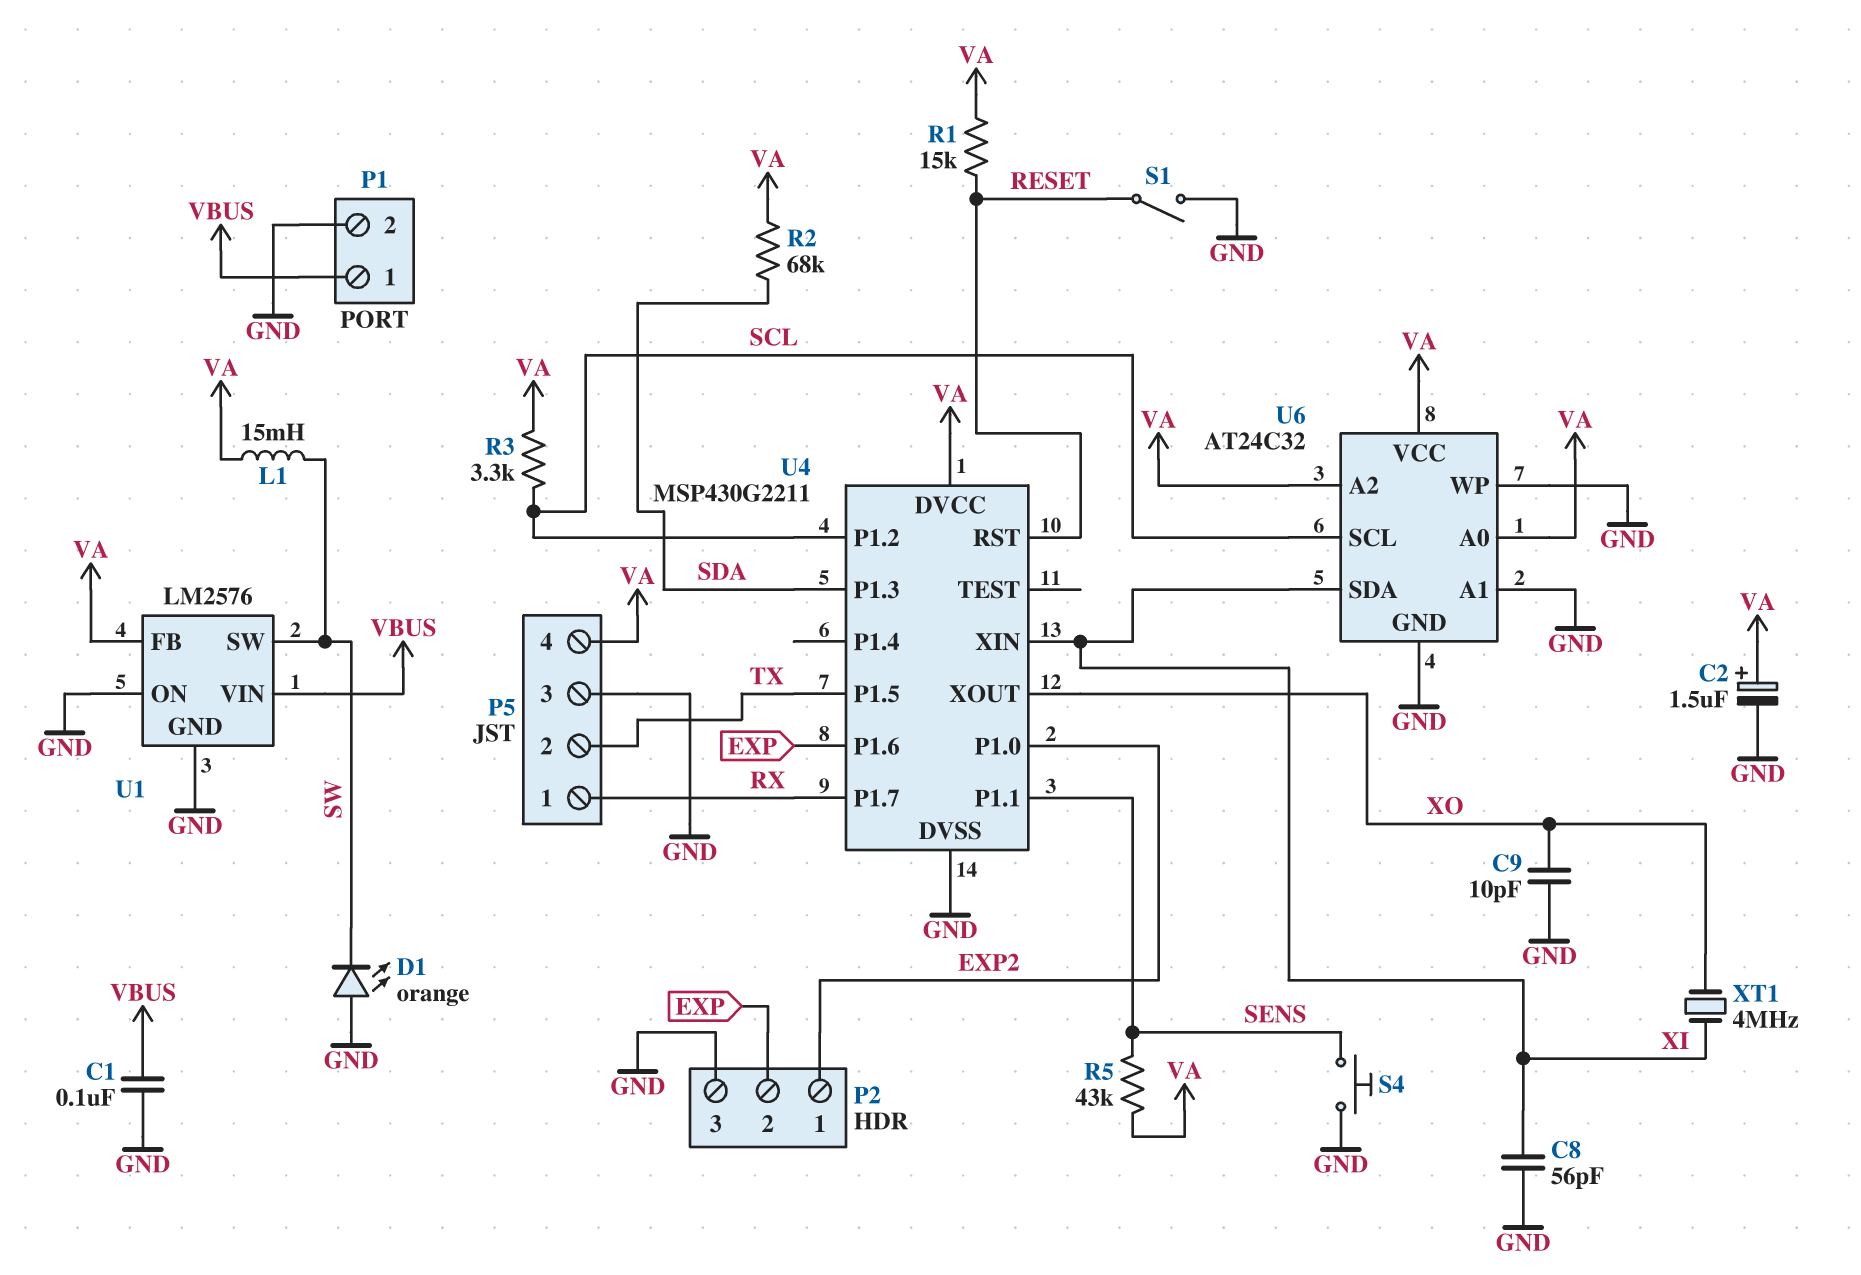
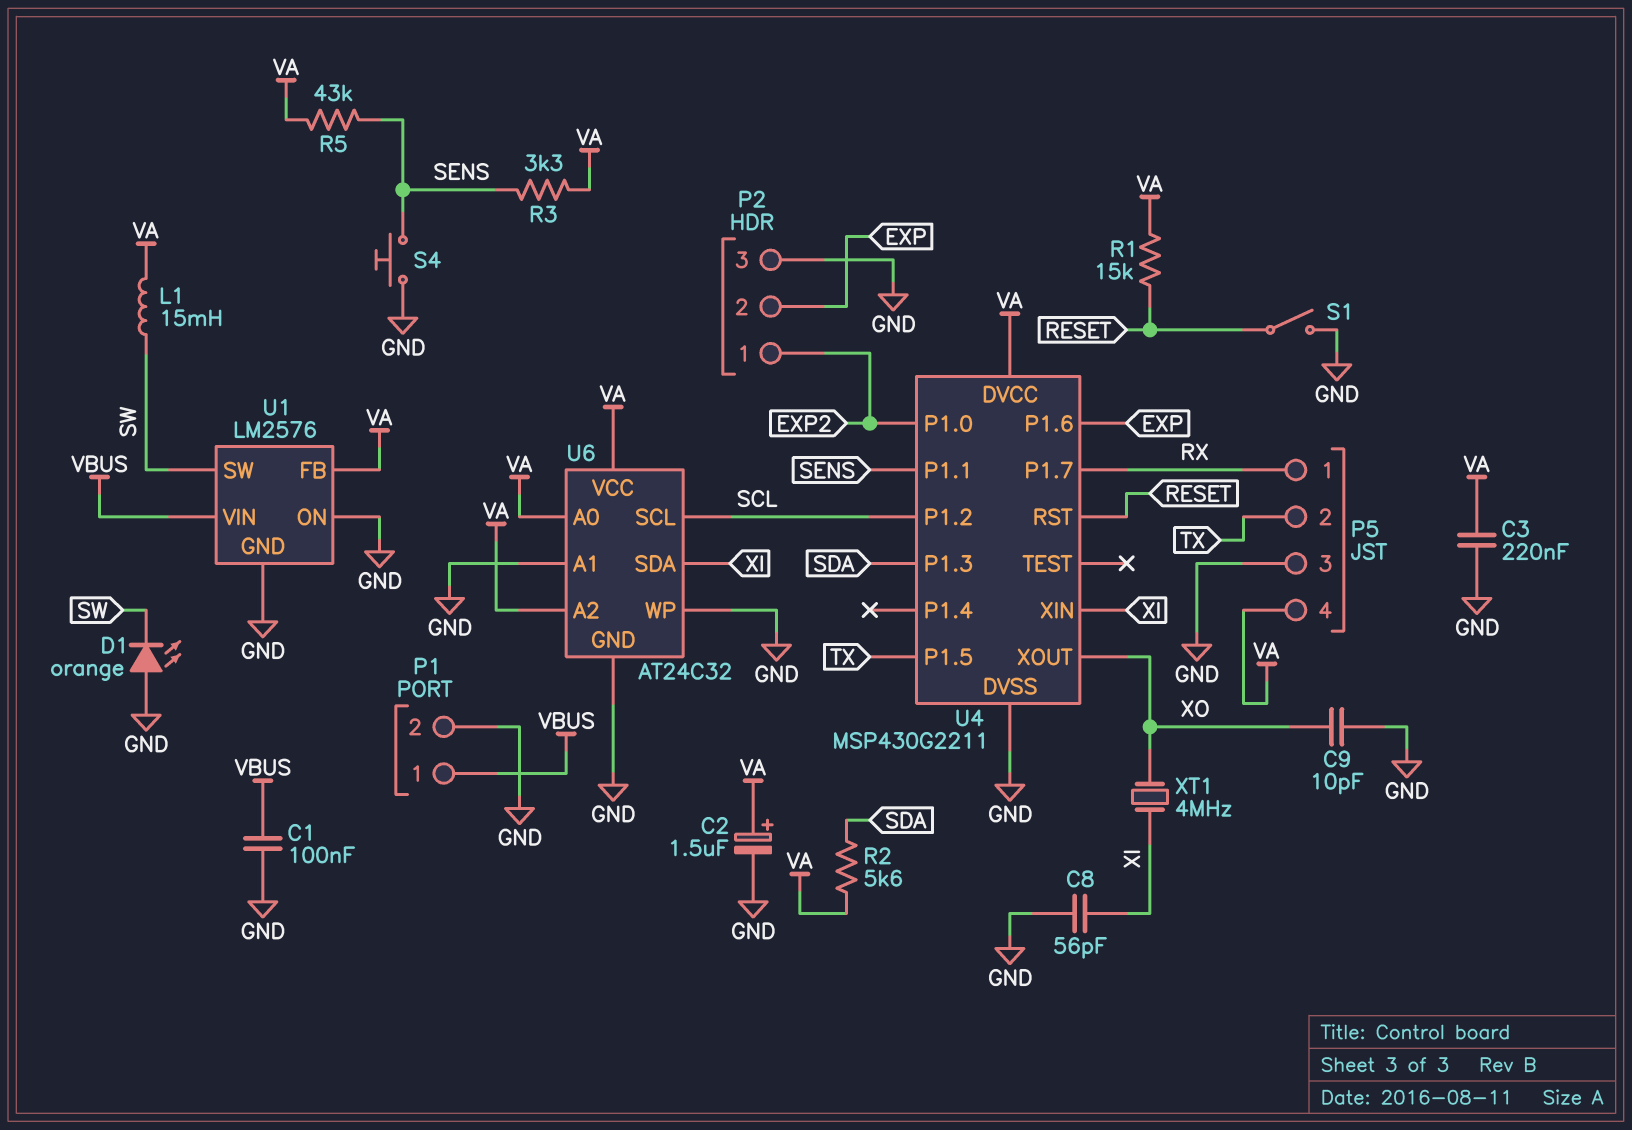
C3: none -> 220nF (GND, VA)
R2: 68k (SDA, VA) -> 5.6k (SDA, VA)
R3: 3.3k (SCL, VA) -> 3.3k (SENS, VA)

